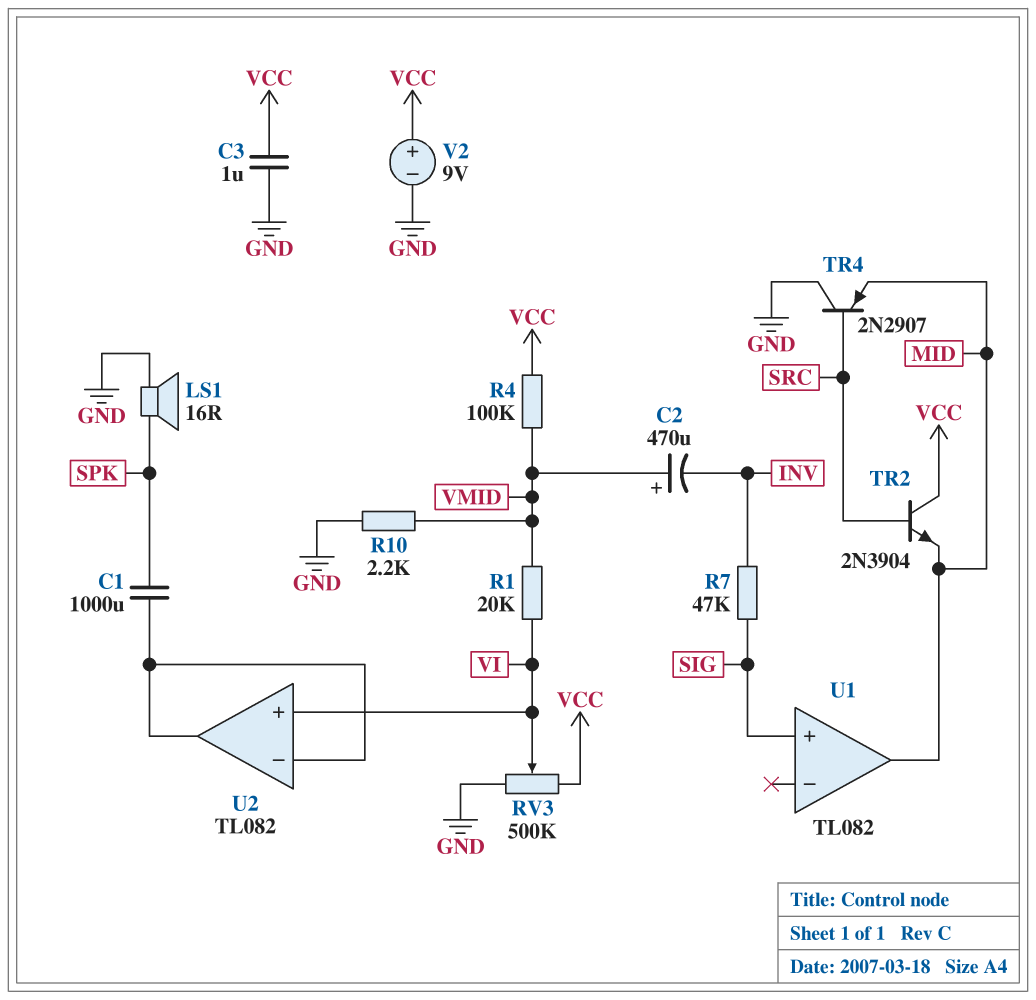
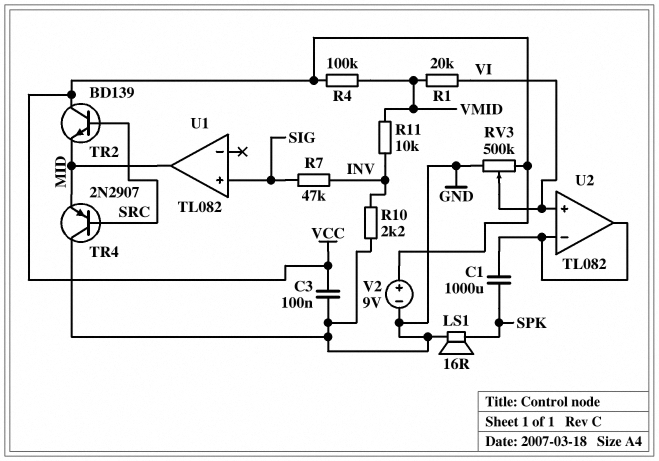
C2: 470uF (plus VMID, minus INV) -> none
C3: 1uF (GND, VCC) -> 100nF (GND, VCC)
R10: 2.2k (GND, VMID) -> 2.2k (GND, INV)
R11: none -> 10k (INV, VMID)
TR2: NPN 2N3904 (B SRC, C VCC, E MID) -> NPN BD139 (B SRC, C VCC, E MID)

